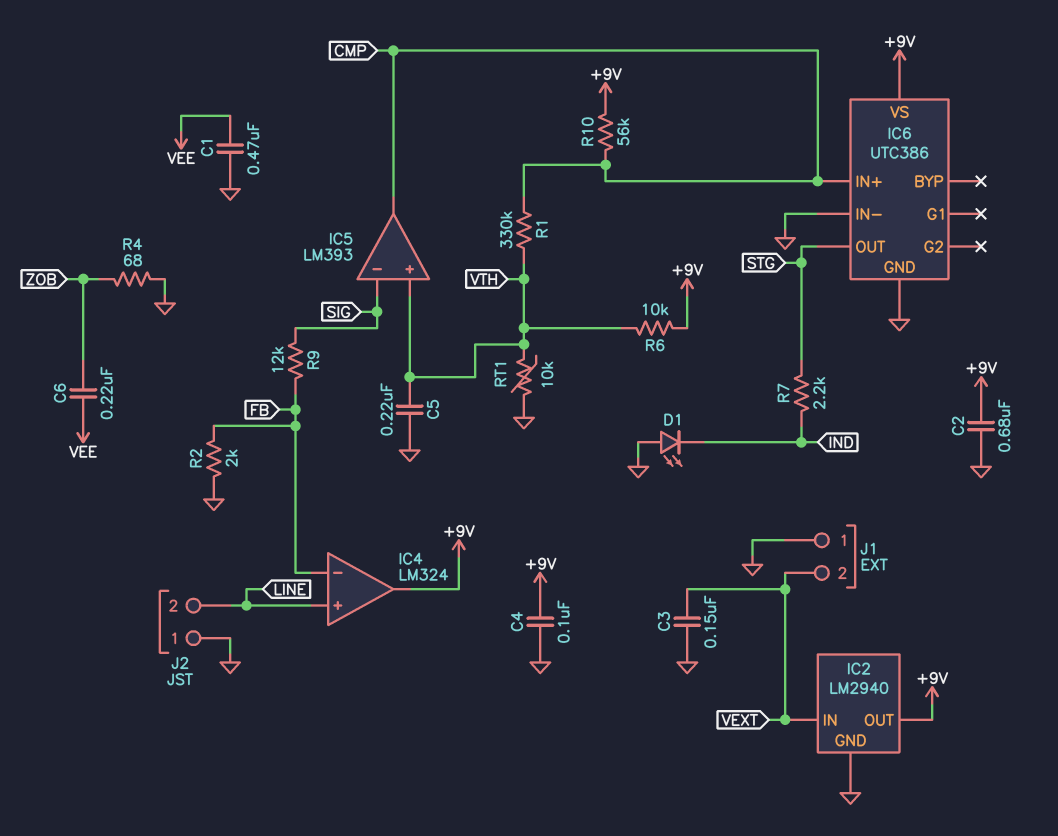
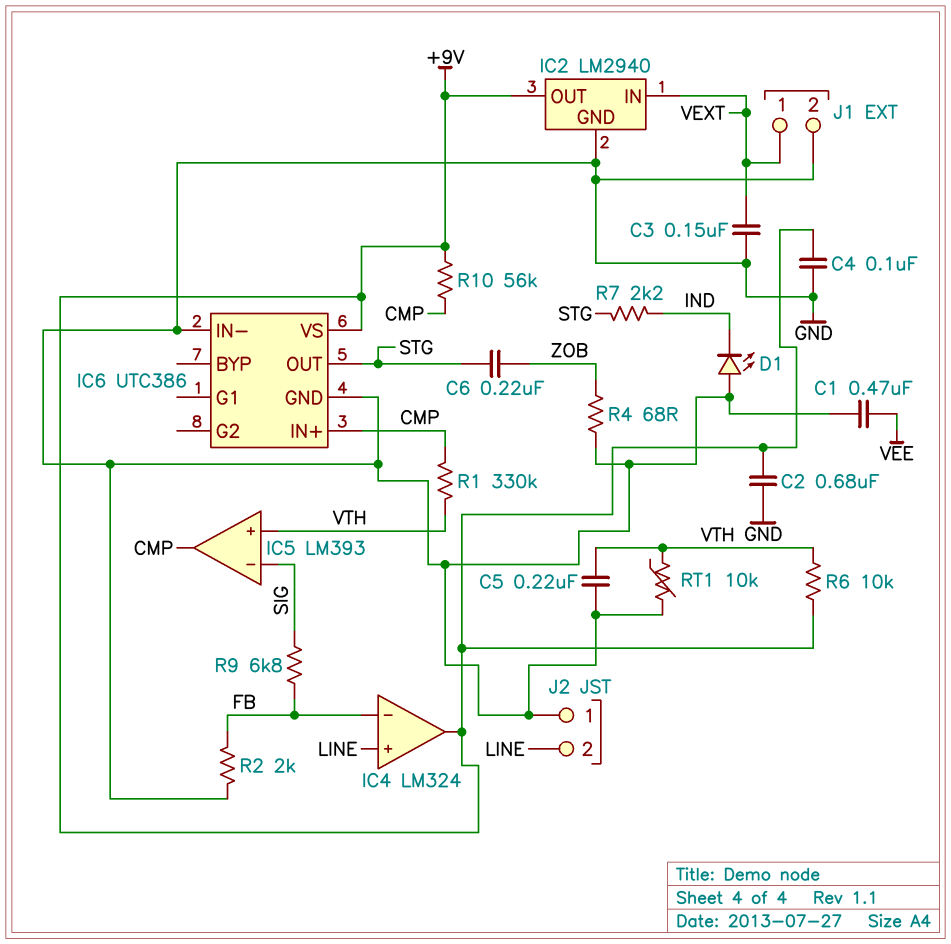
C6: 220nF (VEE, ZOB) -> 220nF (STG, ZOB)
J1 pin 1: GND -> VEXT
J1 pin 2: VEXT -> GND
R9: 12k (FB, SIG) -> 6.8k (FB, SIG)

